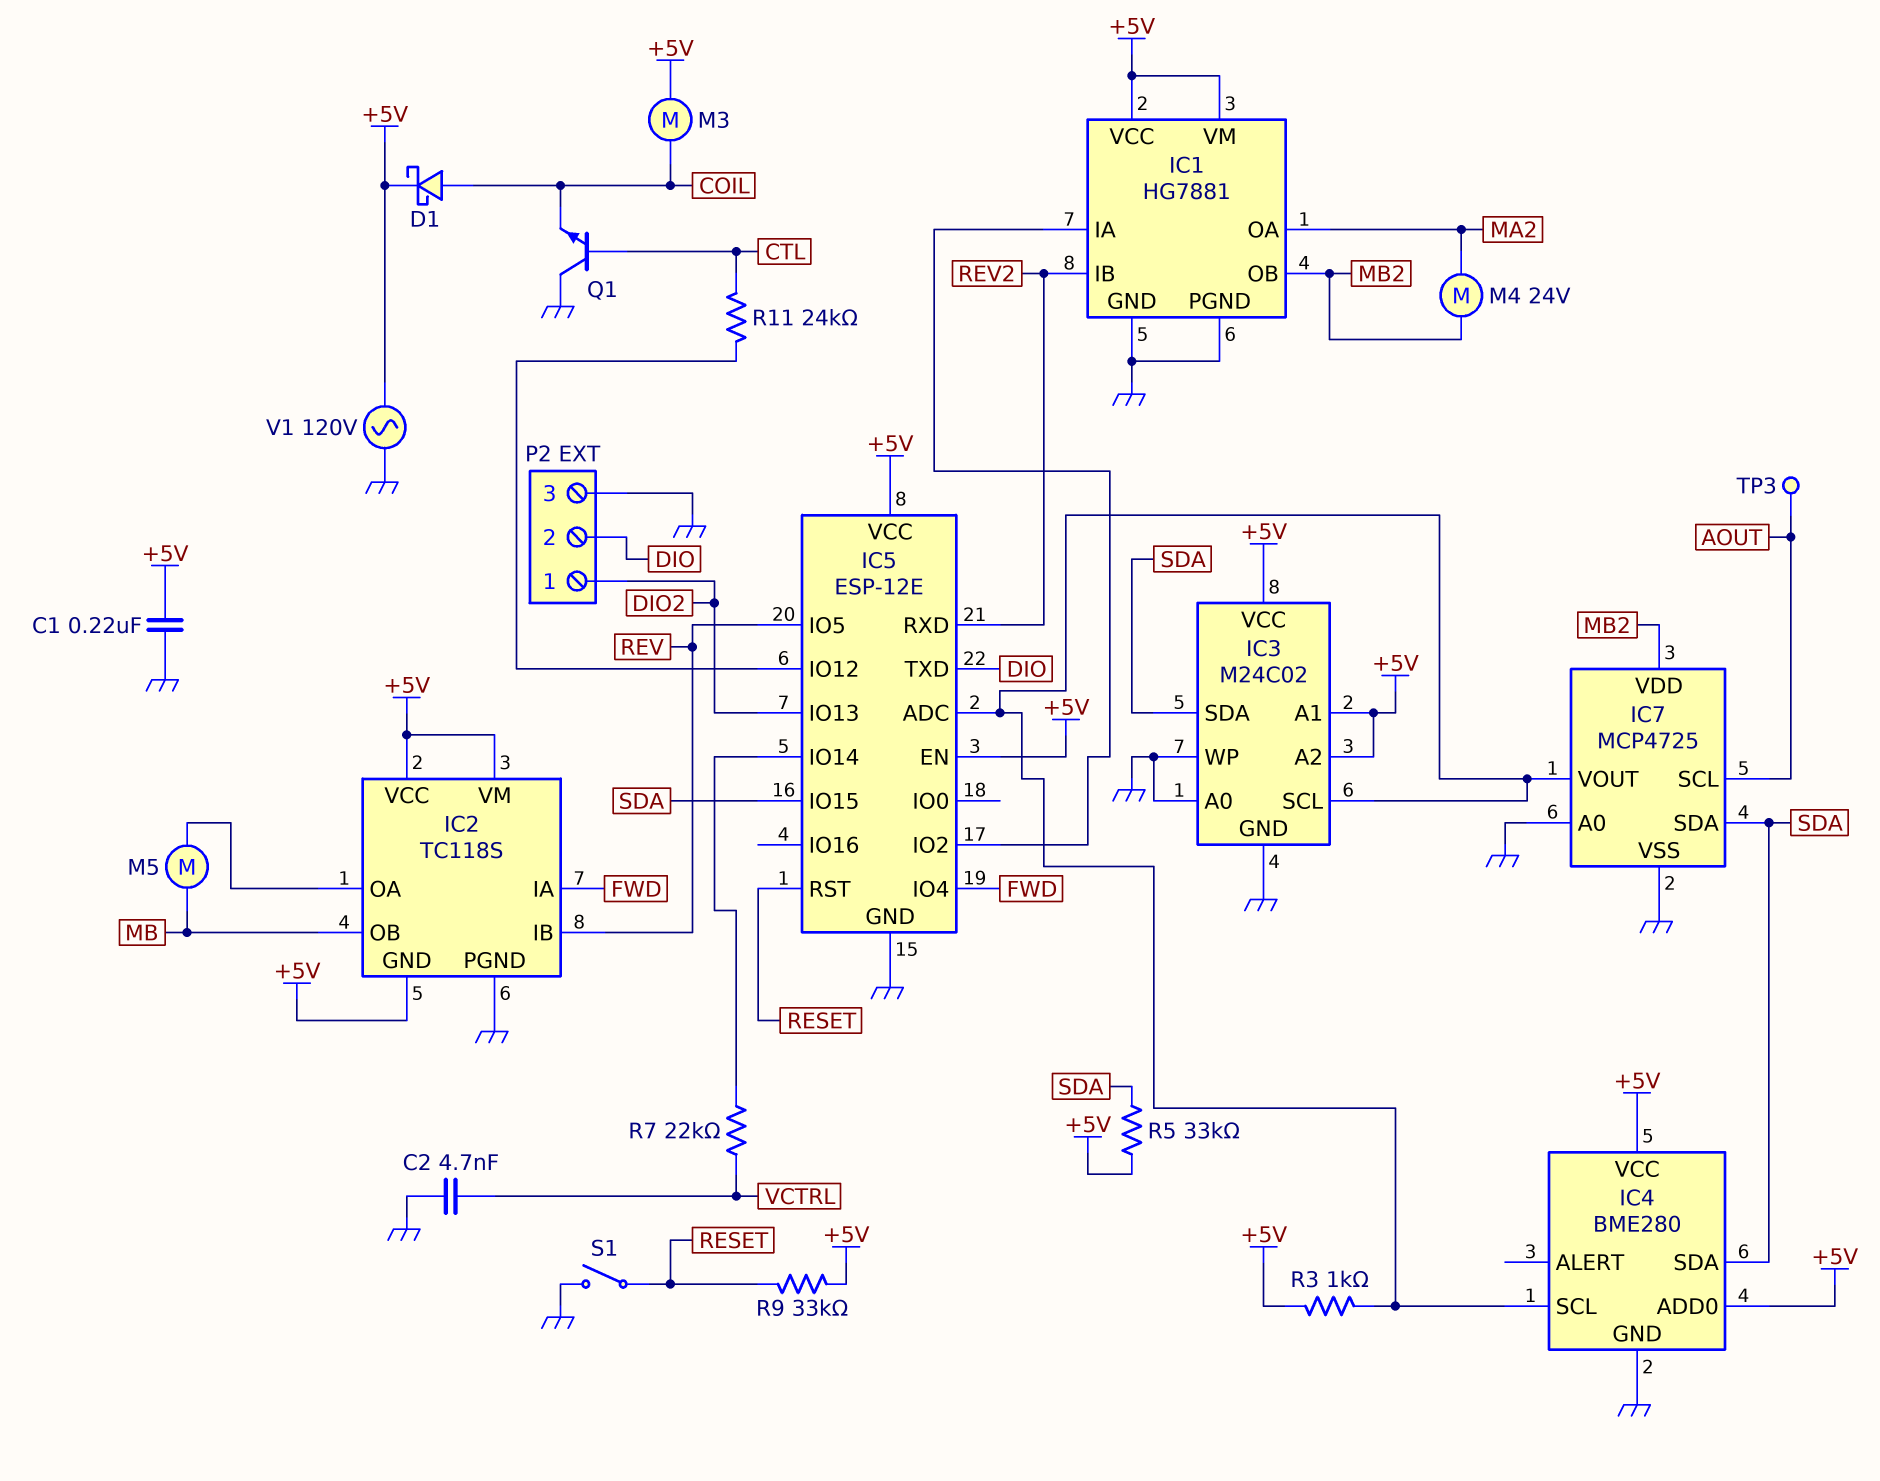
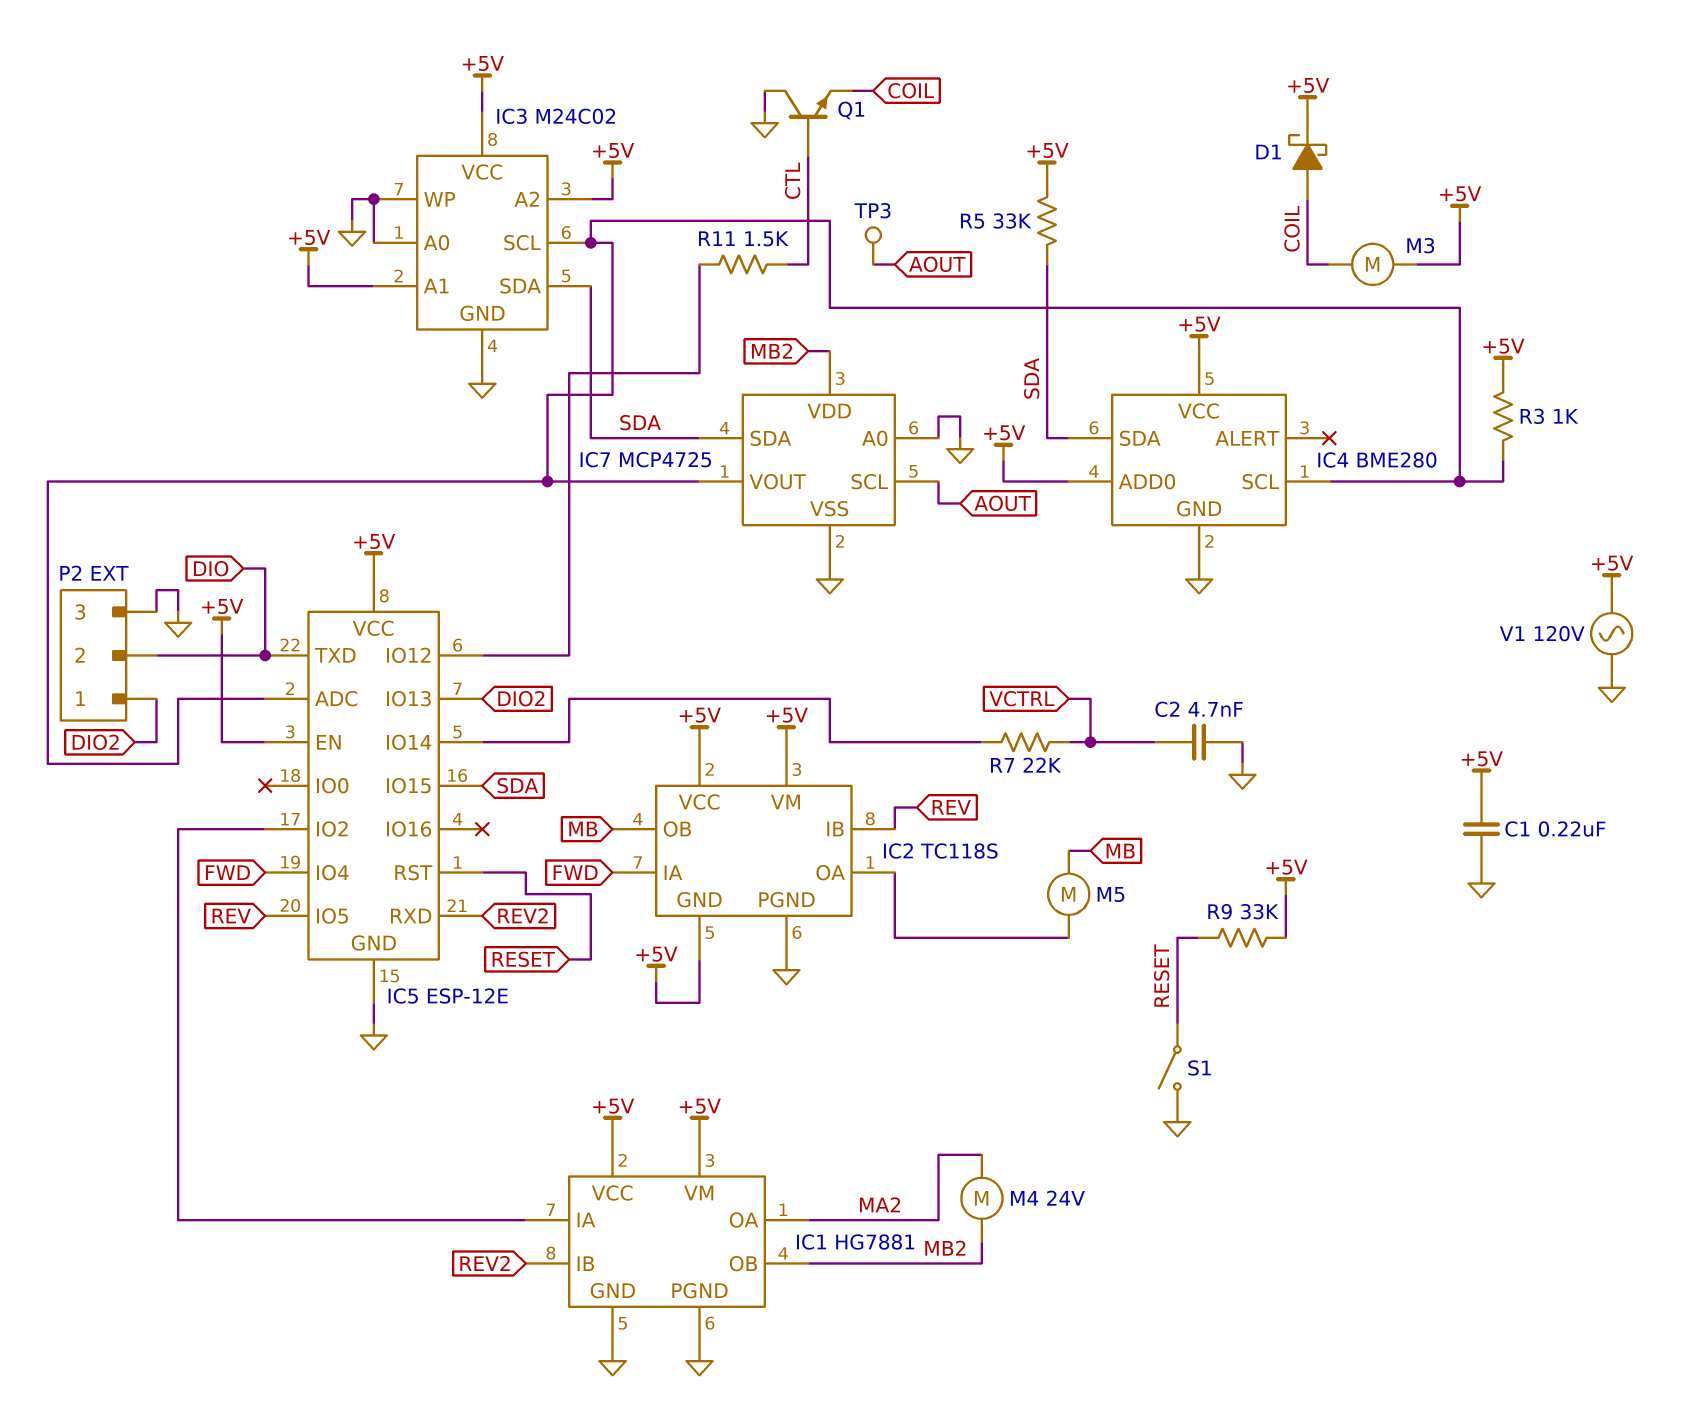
R11: 24k (CTL, IC5/IO12) -> 1.5k (CTL, IC5/IO12)

